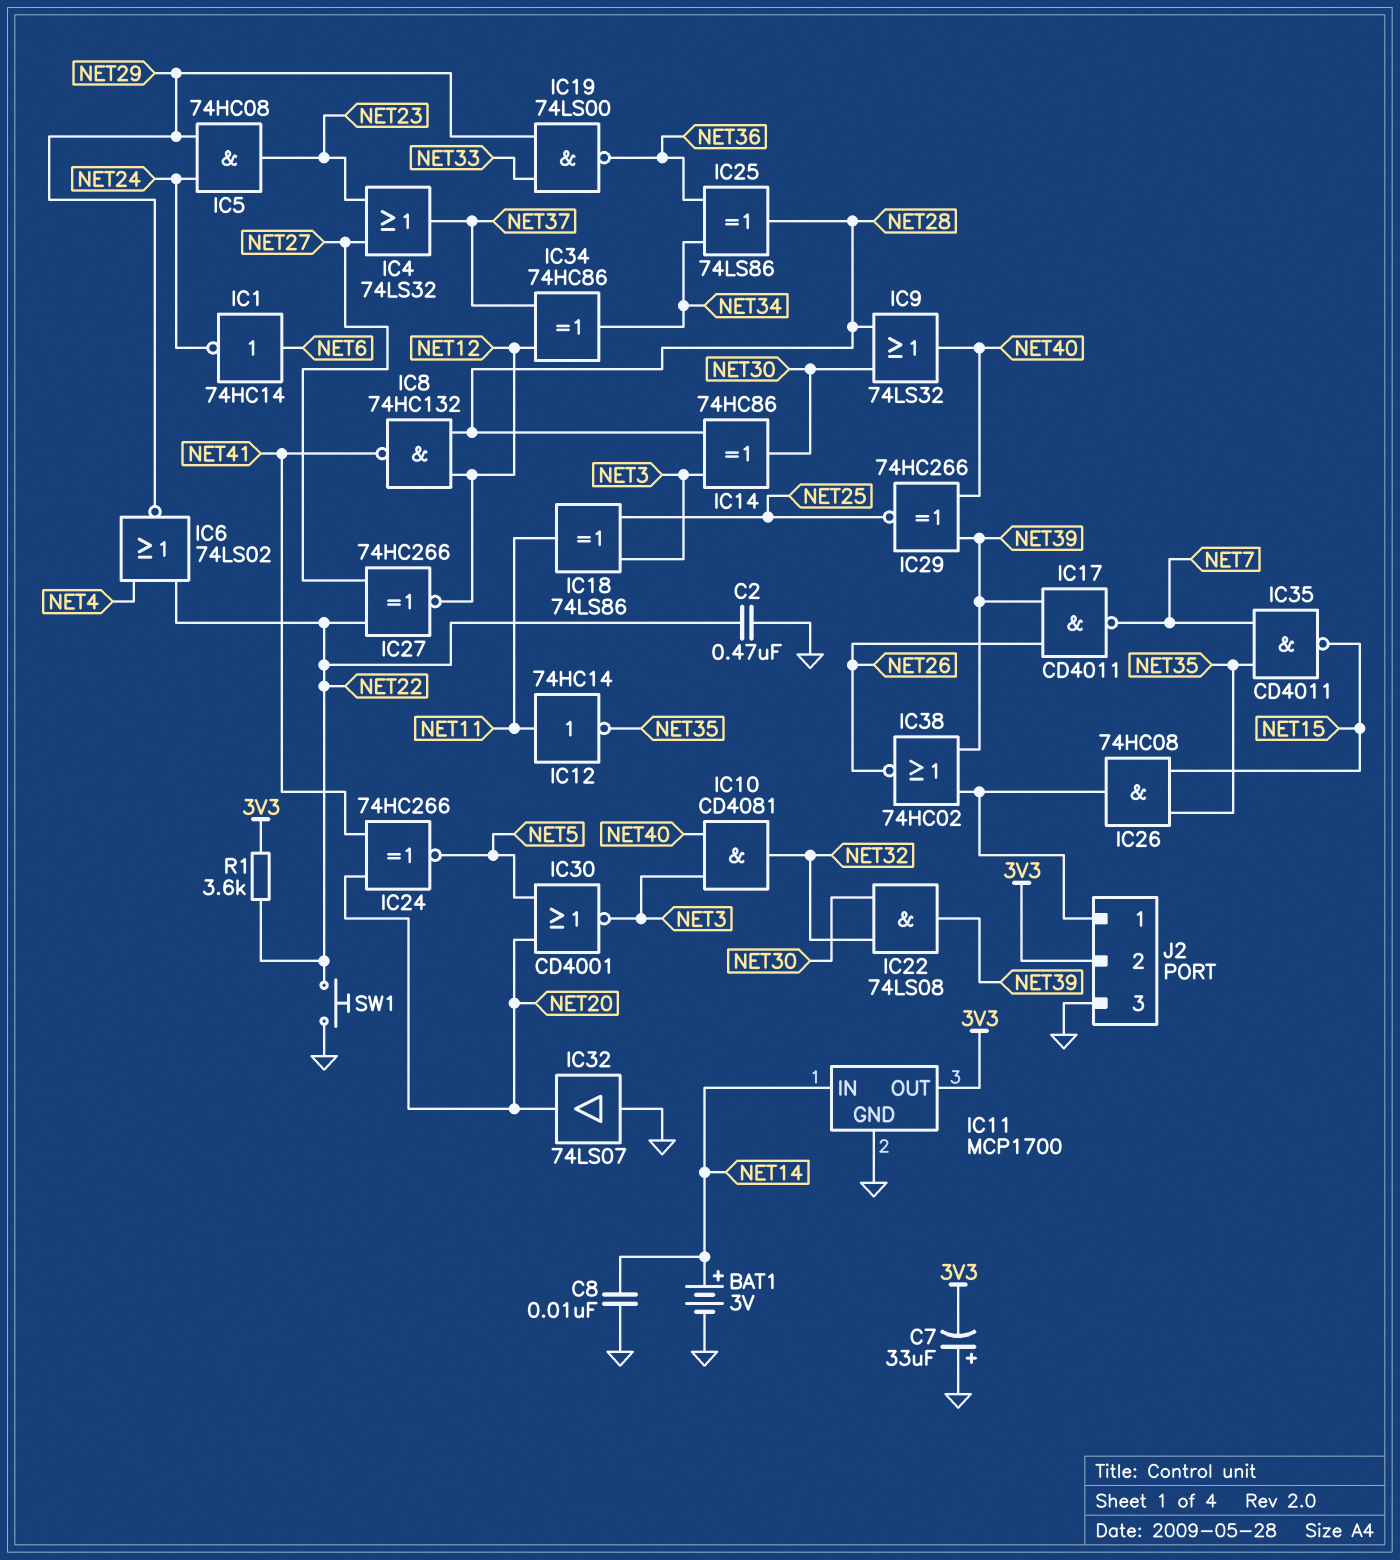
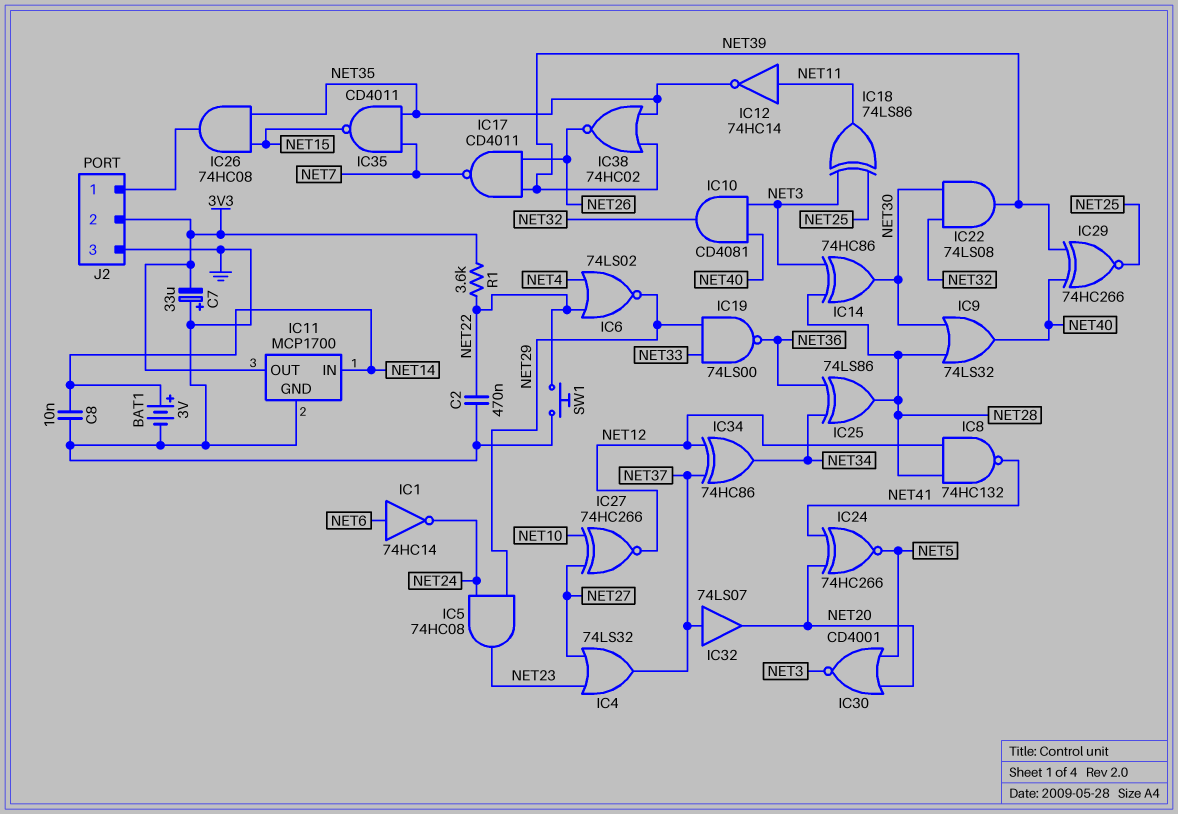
IC27: XNOR 74HC266 (in NET22, in NET27, out NET12) -> XNOR 74HC266 (in NET10, in NET27, out NET12)
IC32: buffer 74LS07 (in GND, out NET20) -> buffer 74LS07 (in NET37, out NET20)
IC38: NOR 74HC02 (in J2/1, in NET39, out NET26) -> NOR 74HC02 (in NET35, in NET39, out NET26)

